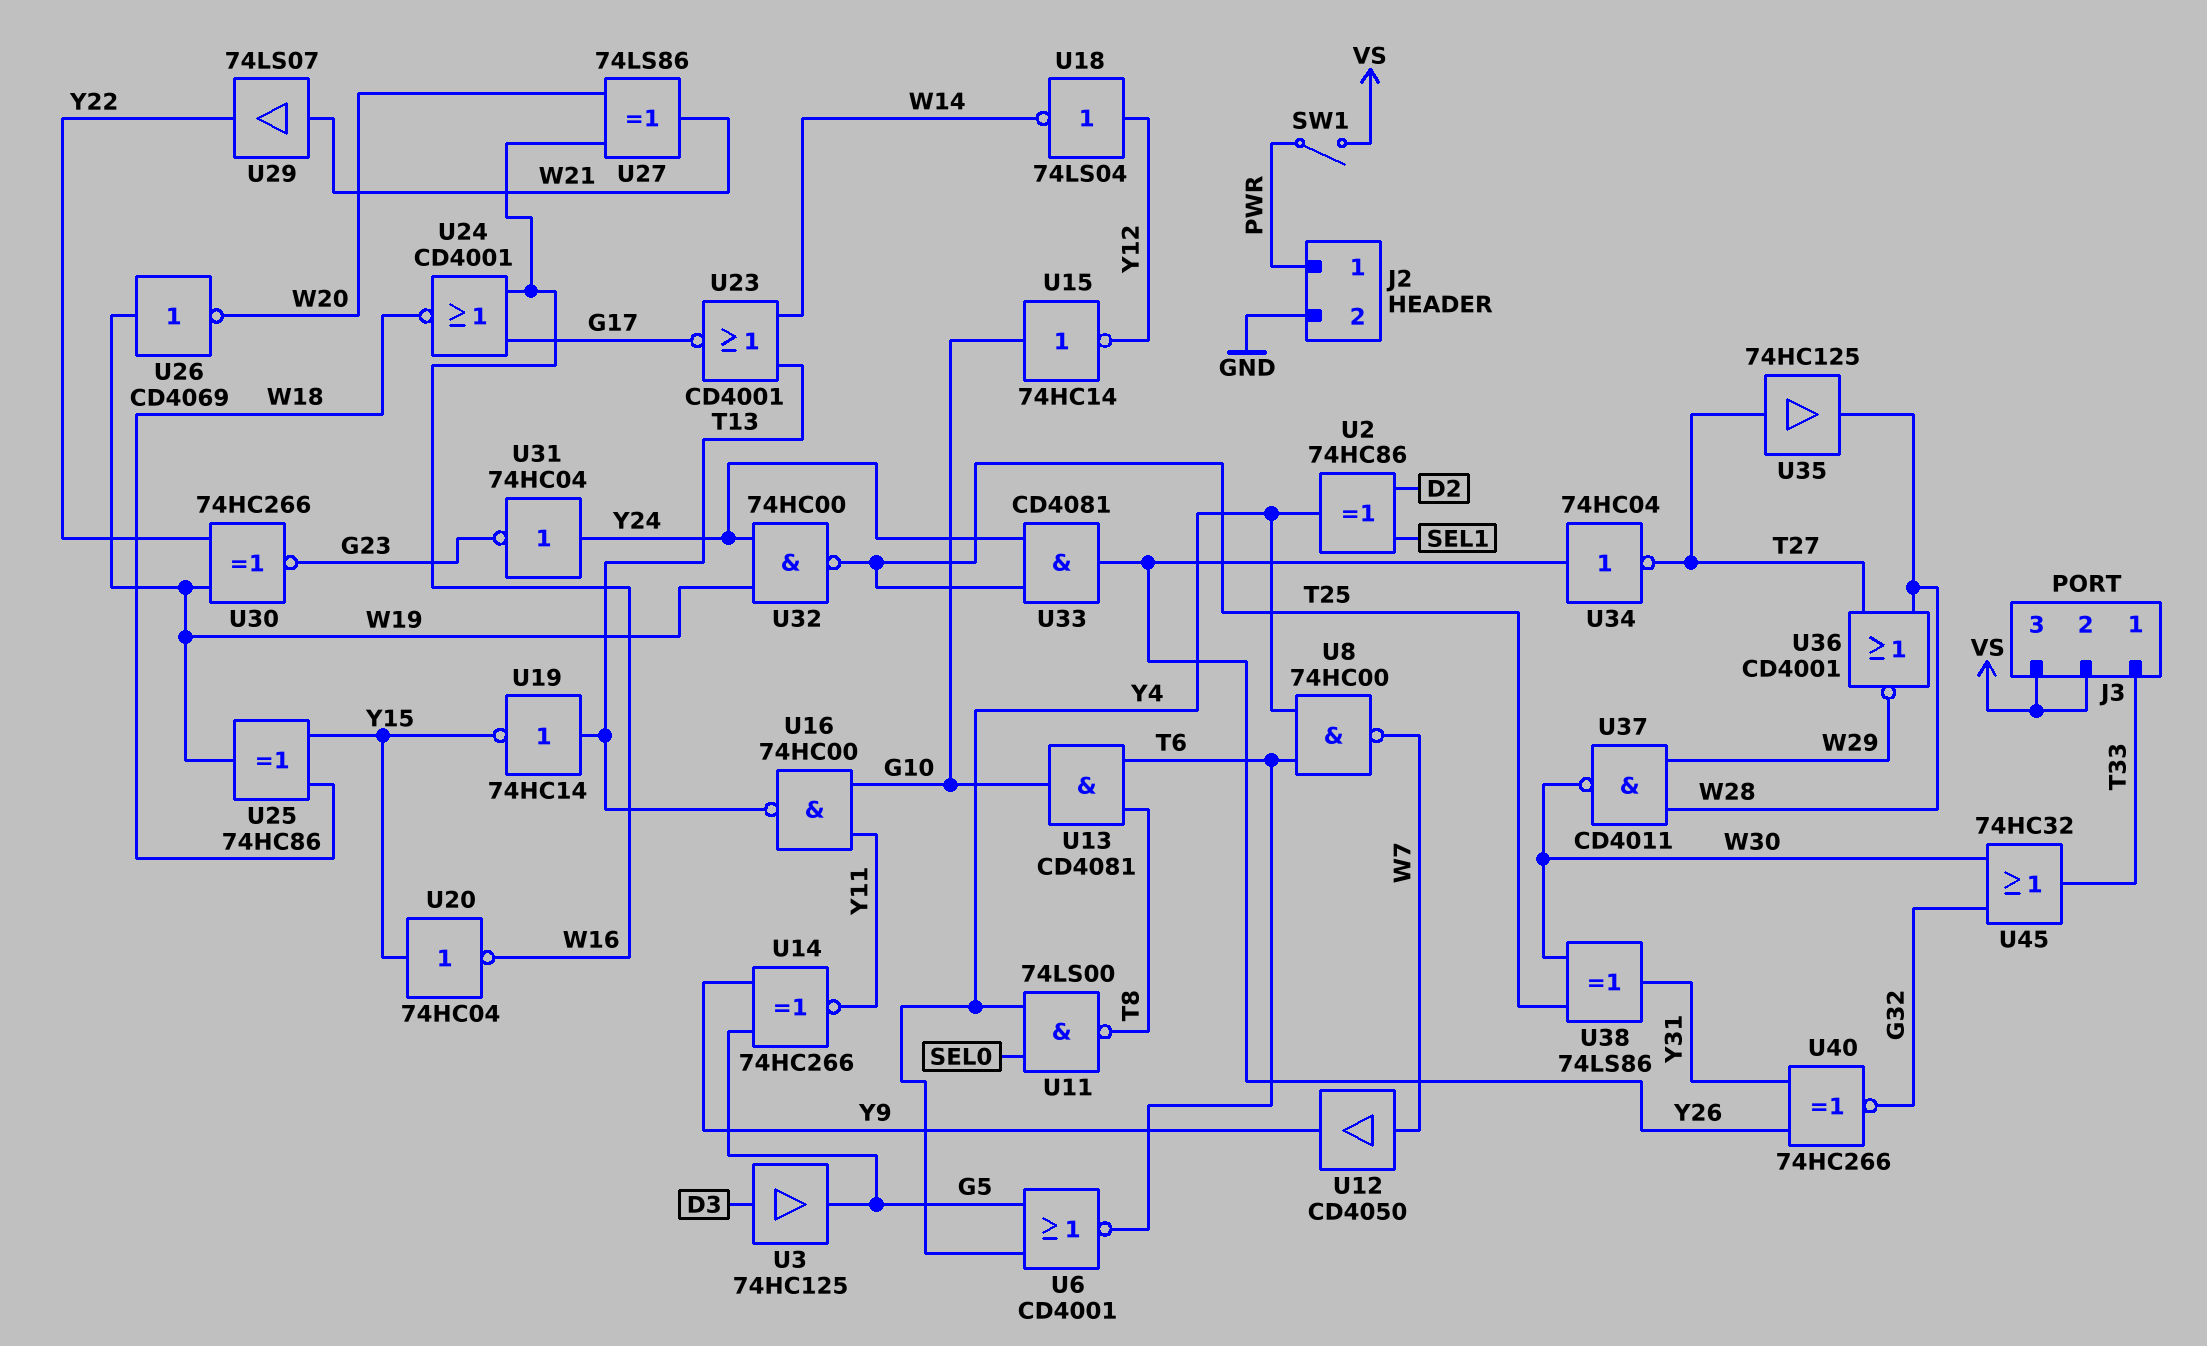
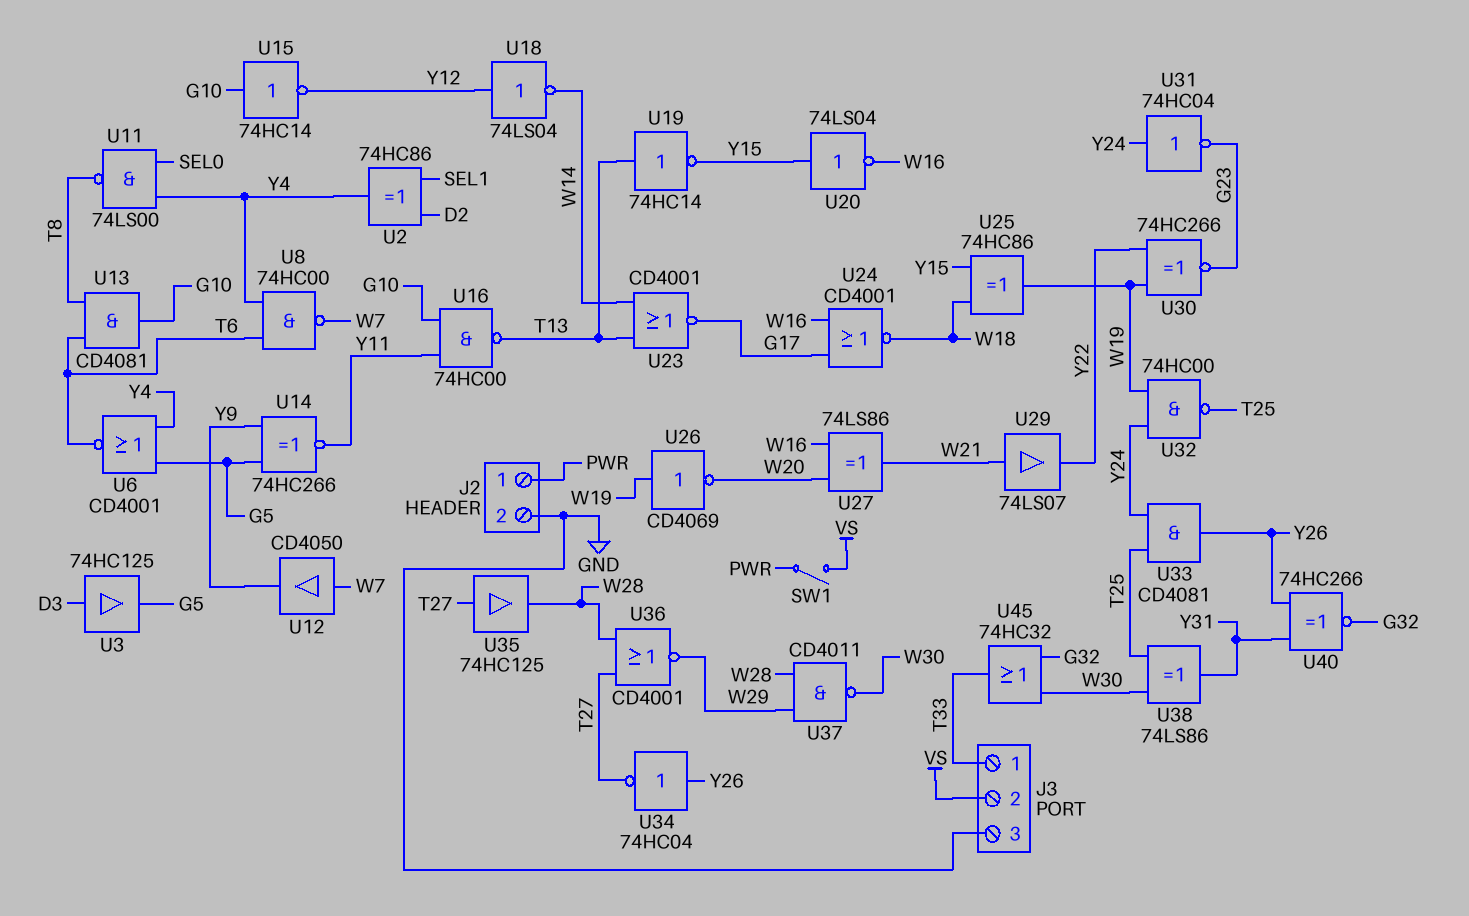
J3 pin 3: VS -> GND
U20: NOT 74HC04 (in Y15, out W16) -> NOT 74LS04 (in Y15, out W16)

